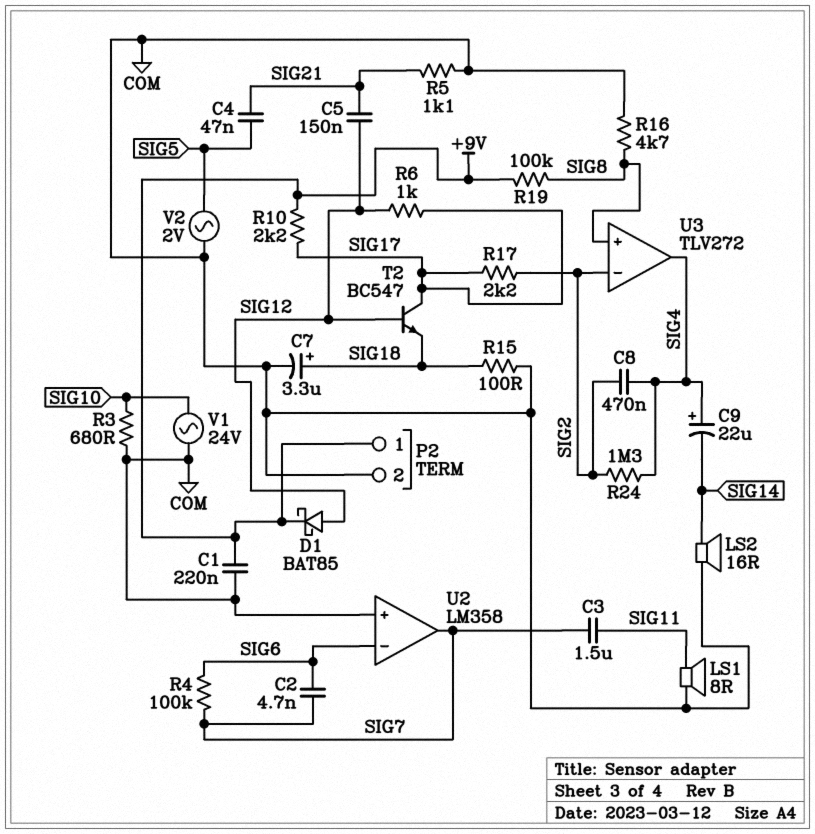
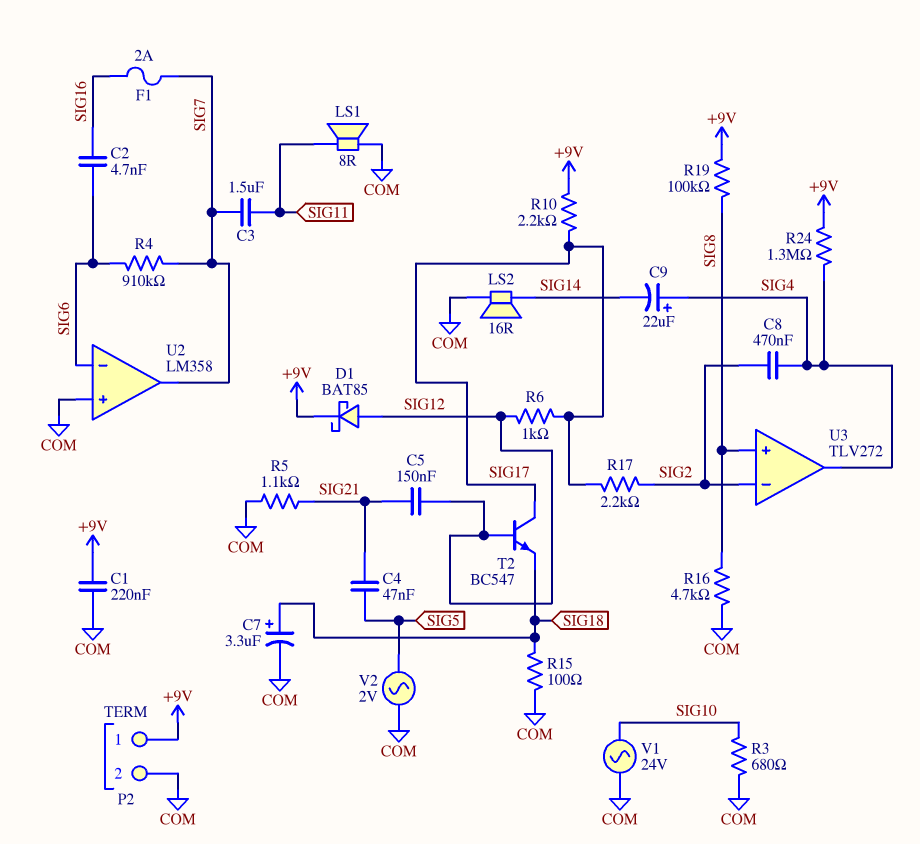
C2: 4.7nF (SIG6, SIG7) -> 4.7nF (SIG6, SIG16)
F1: none -> 2A (SIG7, SIG16)
R4: 100k (SIG6, SIG7) -> 910k (SIG6, SIG7)
R24: 1.3M (SIG2, SIG4) -> 1.3M (+9V, SIG4)

